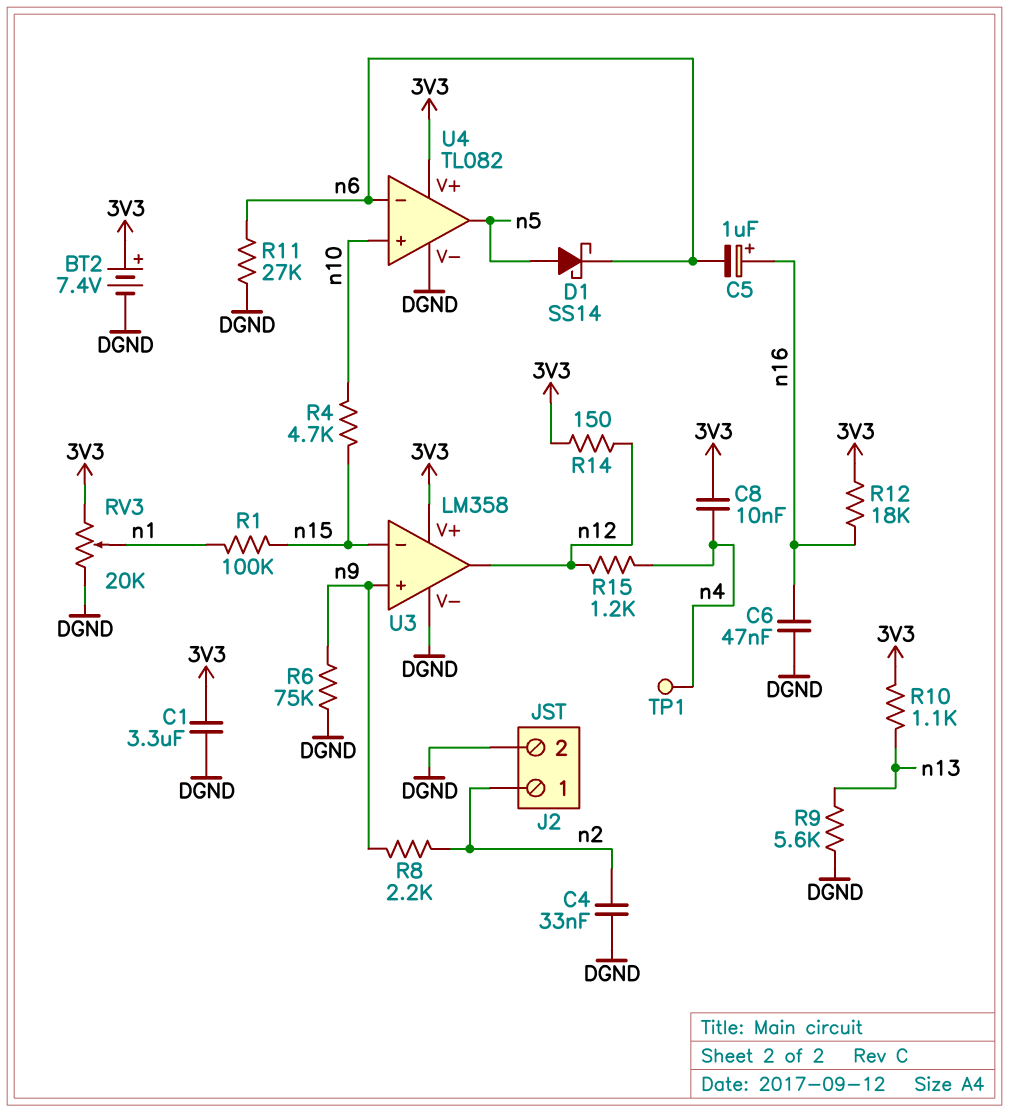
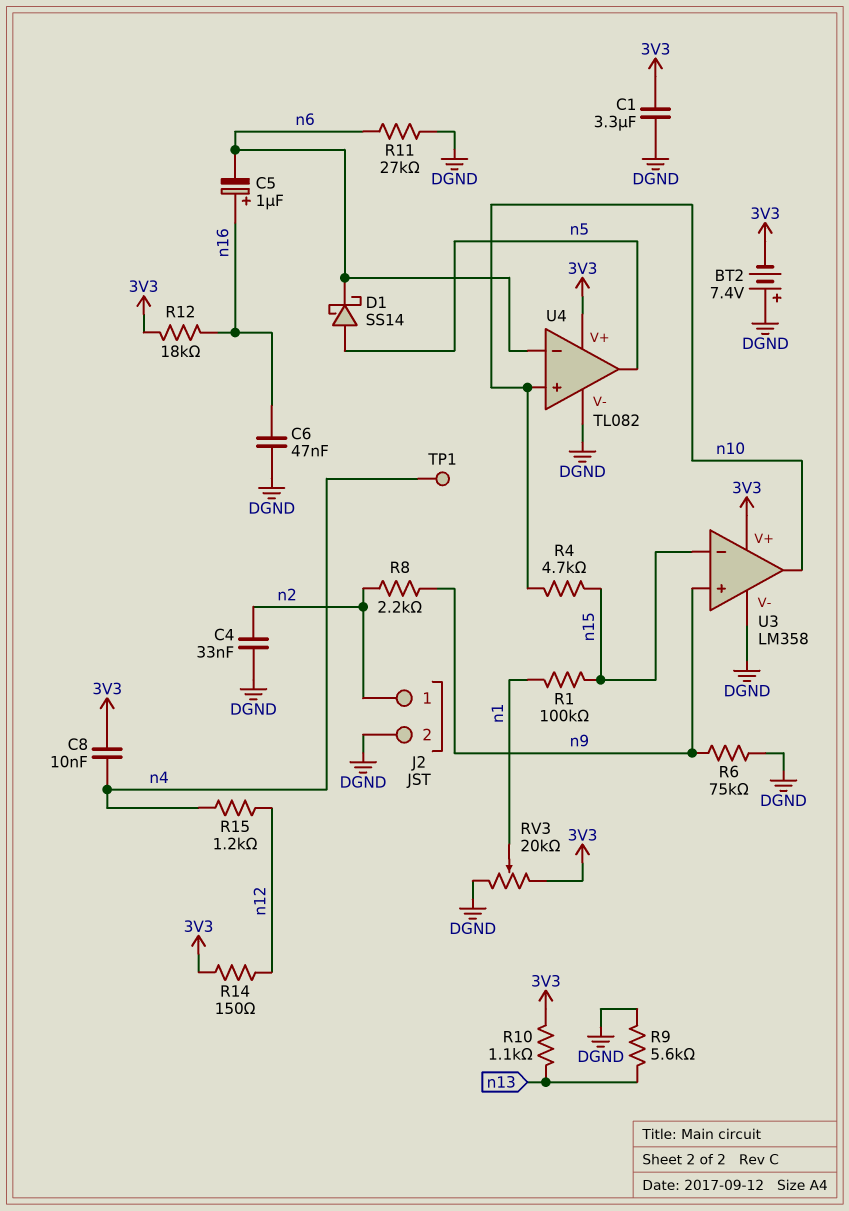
BT2: 7.4V (plus 3V3, minus DGND) -> 7.4V (plus DGND, minus 3V3)
U3 pin out: n12 -> n10

